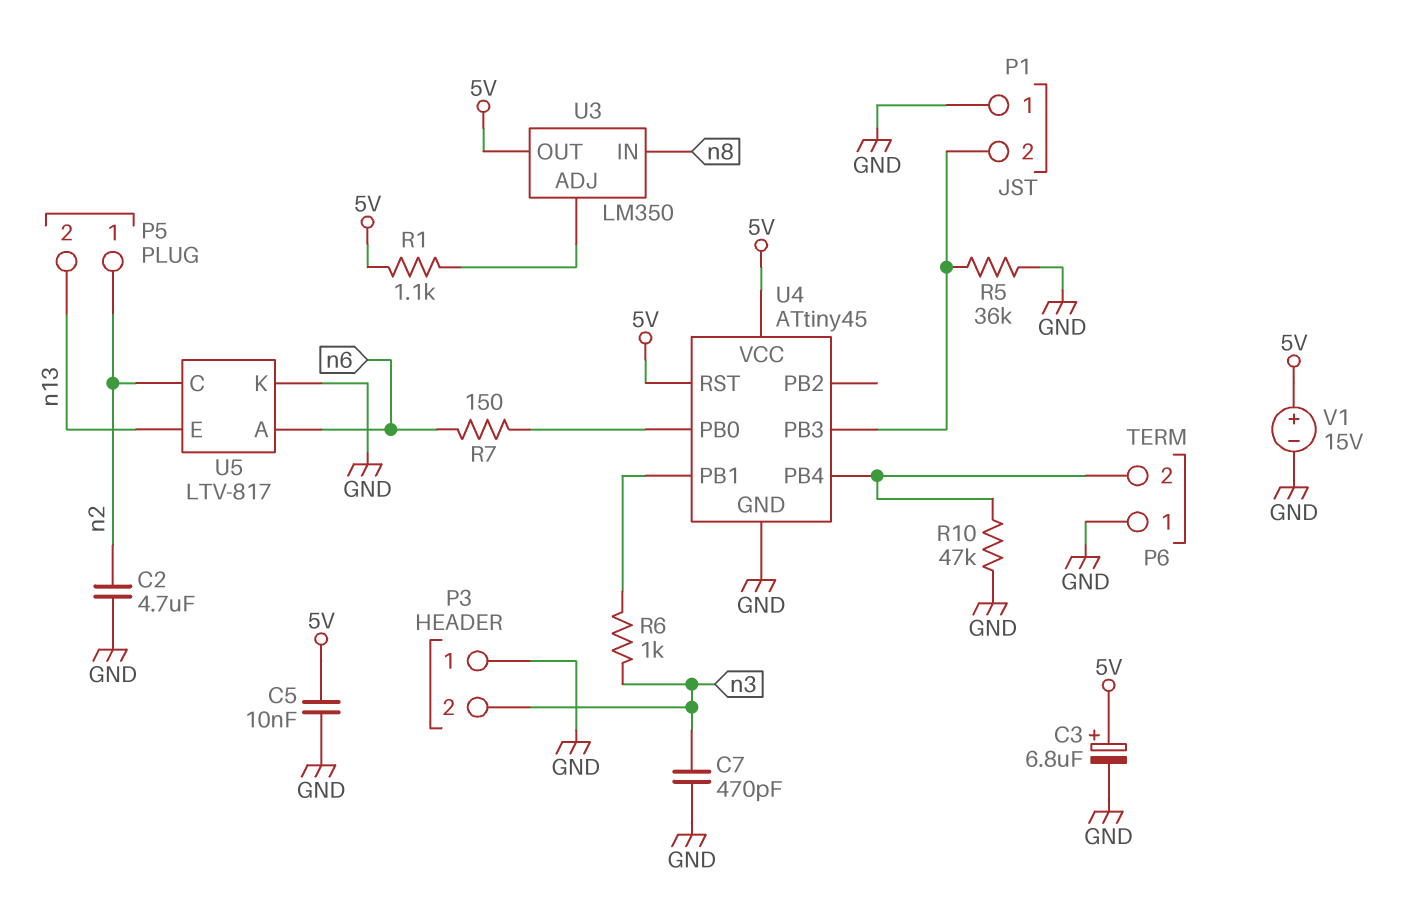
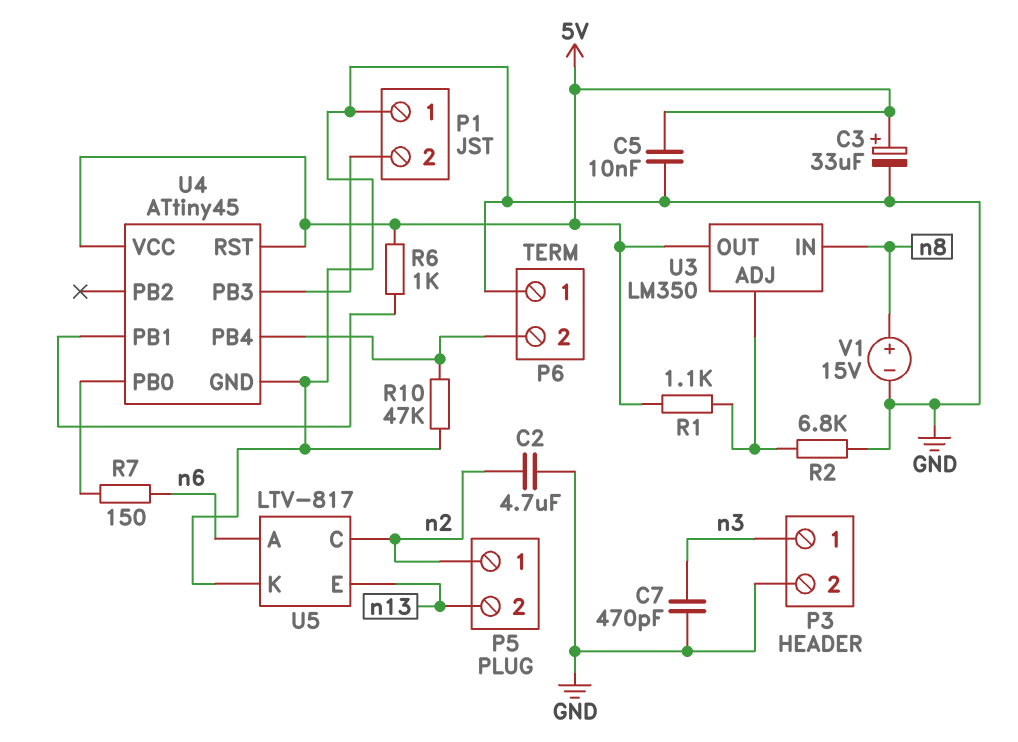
C3: 6.8uF (plus 5V, minus GND) -> 33uF (plus 5V, minus GND)
P3 pin 1: GND -> n3
P3 pin 2: n3 -> GND
R2: none -> 6.8k (GND, U3/ADJ)
R5: 36k (GND, P1/2) -> none
R6: 1k (U4/PB1, n3) -> 1k (5V, U4/PB1)
V1: 15V (plus 5V, minus GND) -> 15V (plus n8, minus GND)

